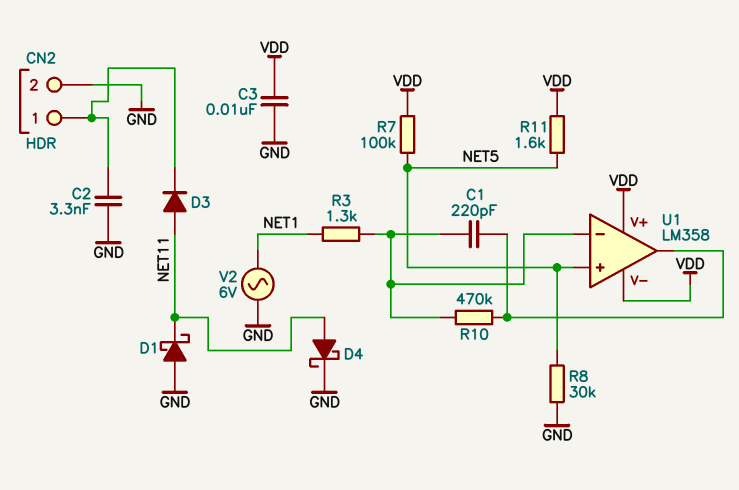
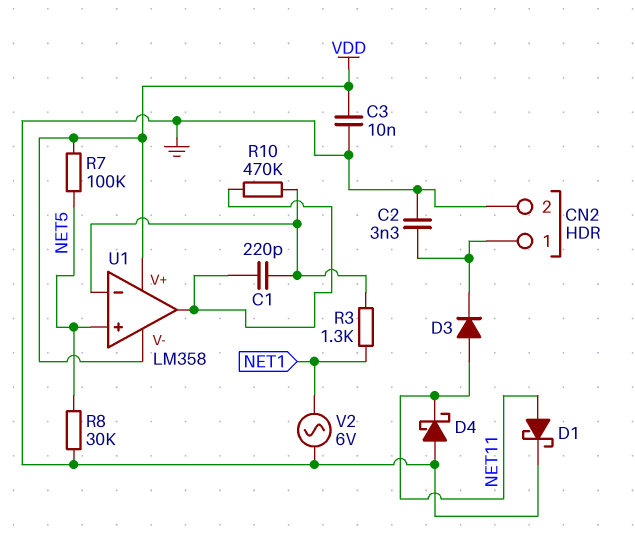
D1: schottky (A GND, K NET11) -> schottky (A NET11, K GND)
D4: schottky (A NET11, K GND) -> schottky (A GND, K NET11)
R11: 1.6k (NET5, VDD) -> none

